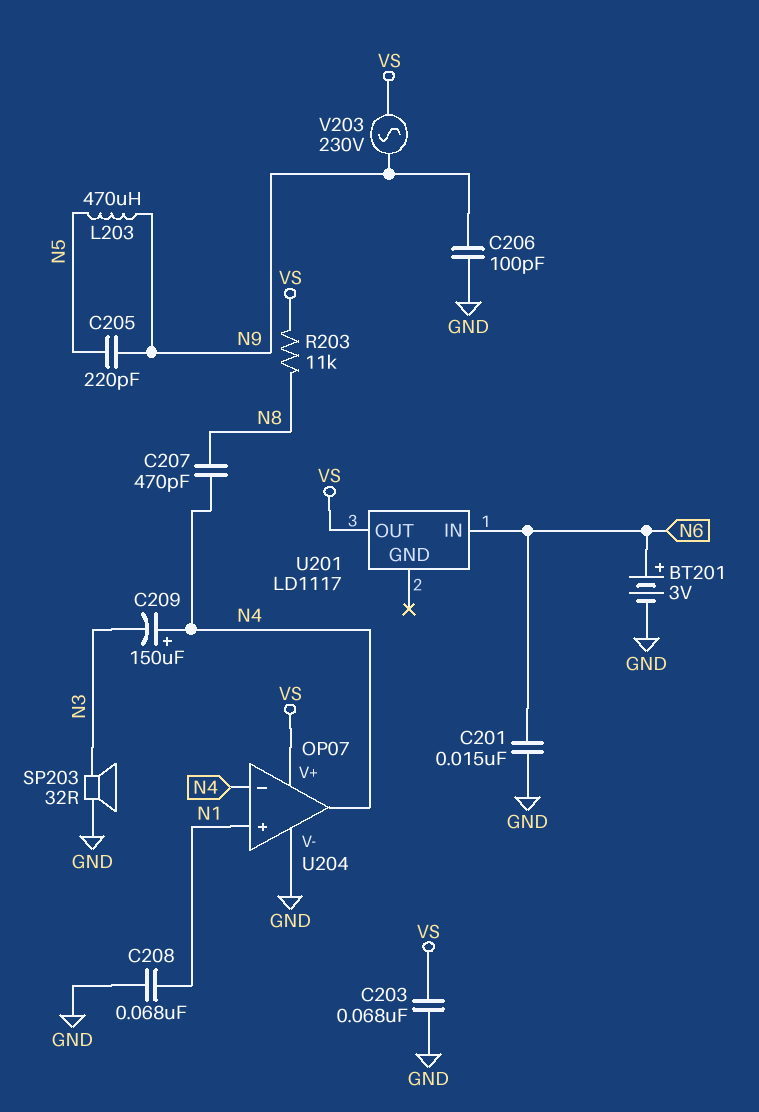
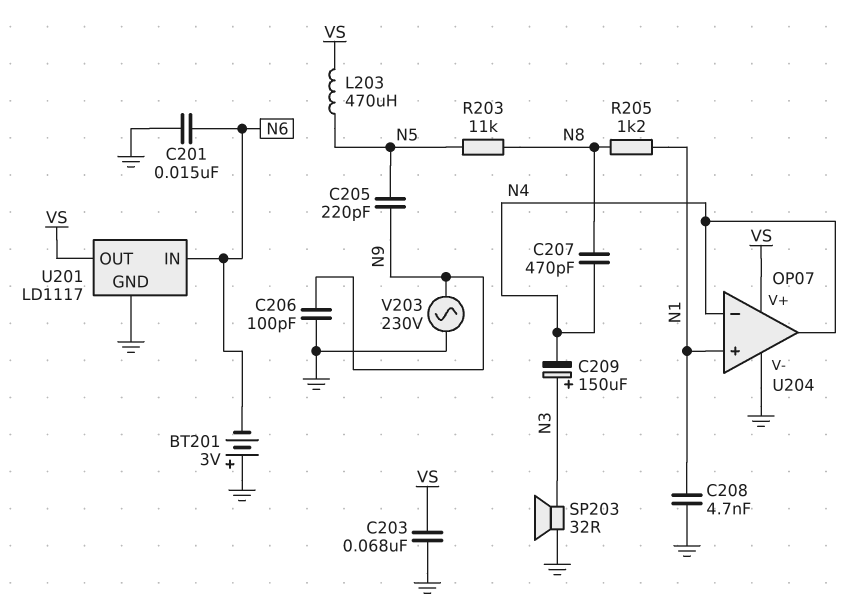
BT201: 3V (plus N6, minus GND) -> 3V (plus GND, minus N6)
C208: 68nF (GND, N1) -> 4.7nF (GND, N1)
C209: 150uF (plus N4, minus N3) -> 150uF (plus N3, minus N4)
L203: 470uH (N5, N9) -> 470uH (N5, VS)
R203: 11k (N8, VS) -> 11k (N5, N8)
R205: none -> 1.2k (N1, N8)
U201 pin GND: none -> GND
V203: AC 230V (N9, VS) -> AC 230V (GND, N9)

